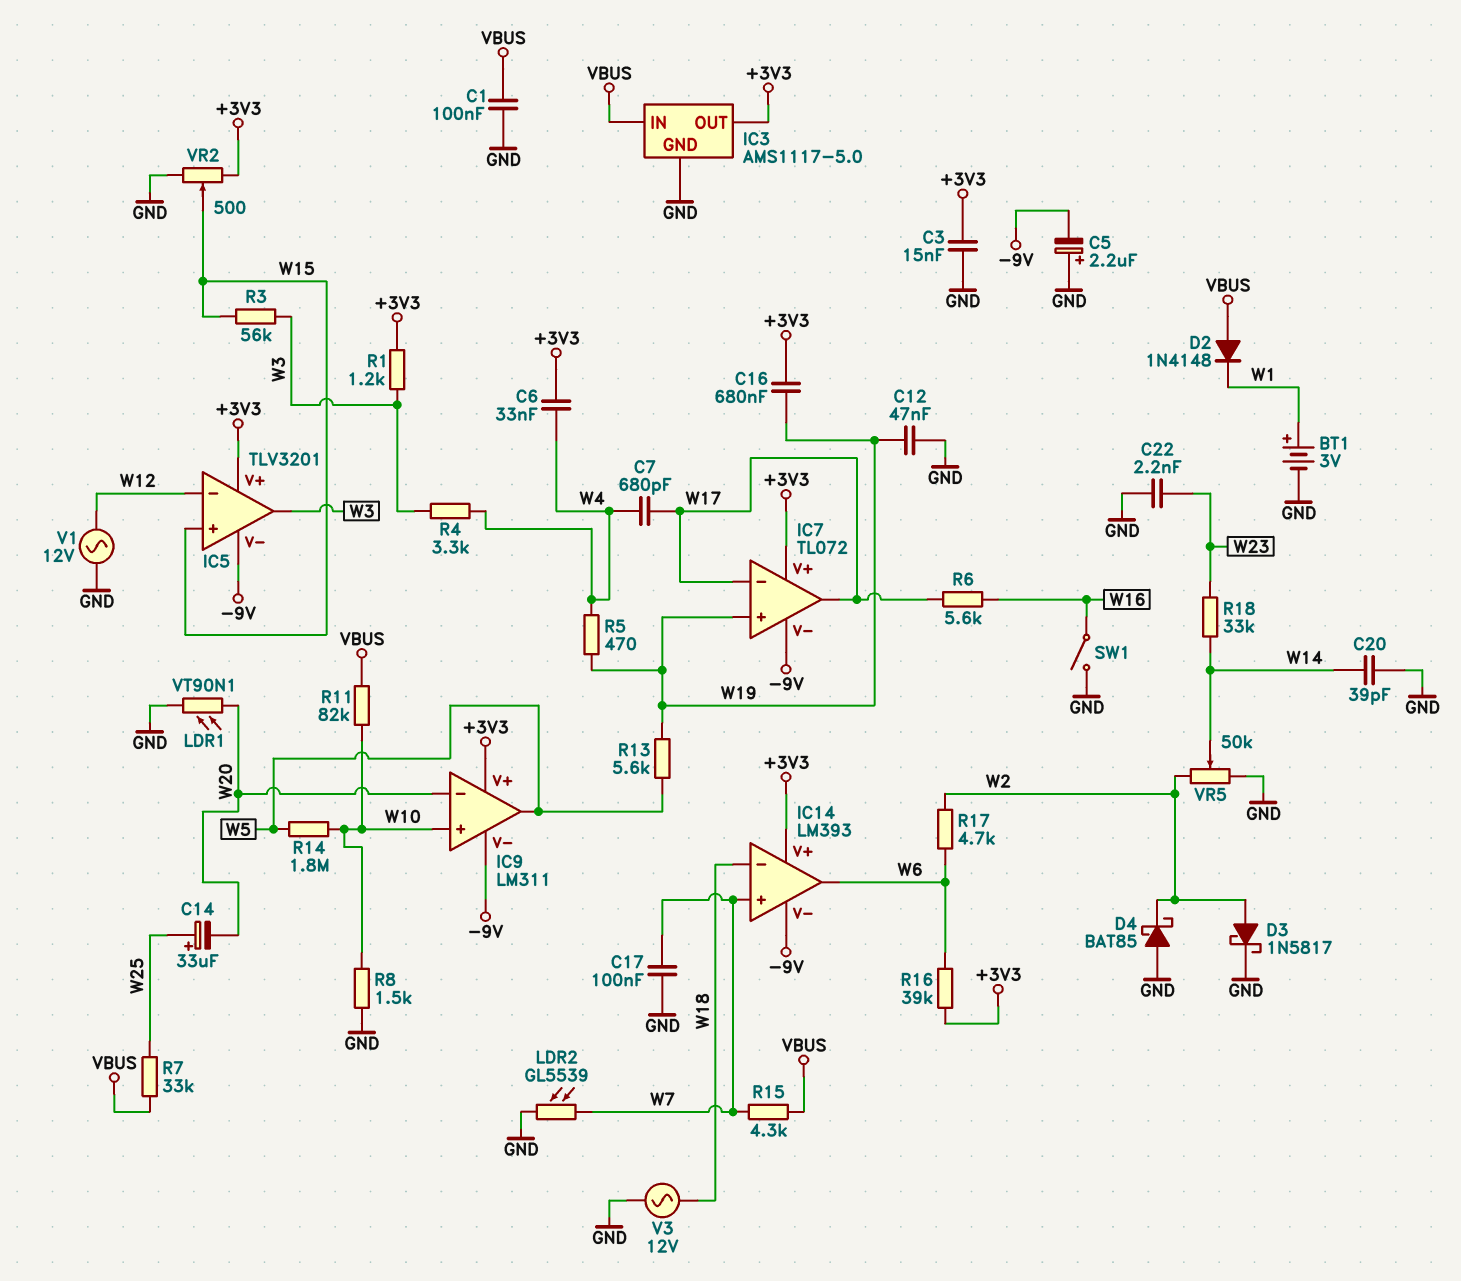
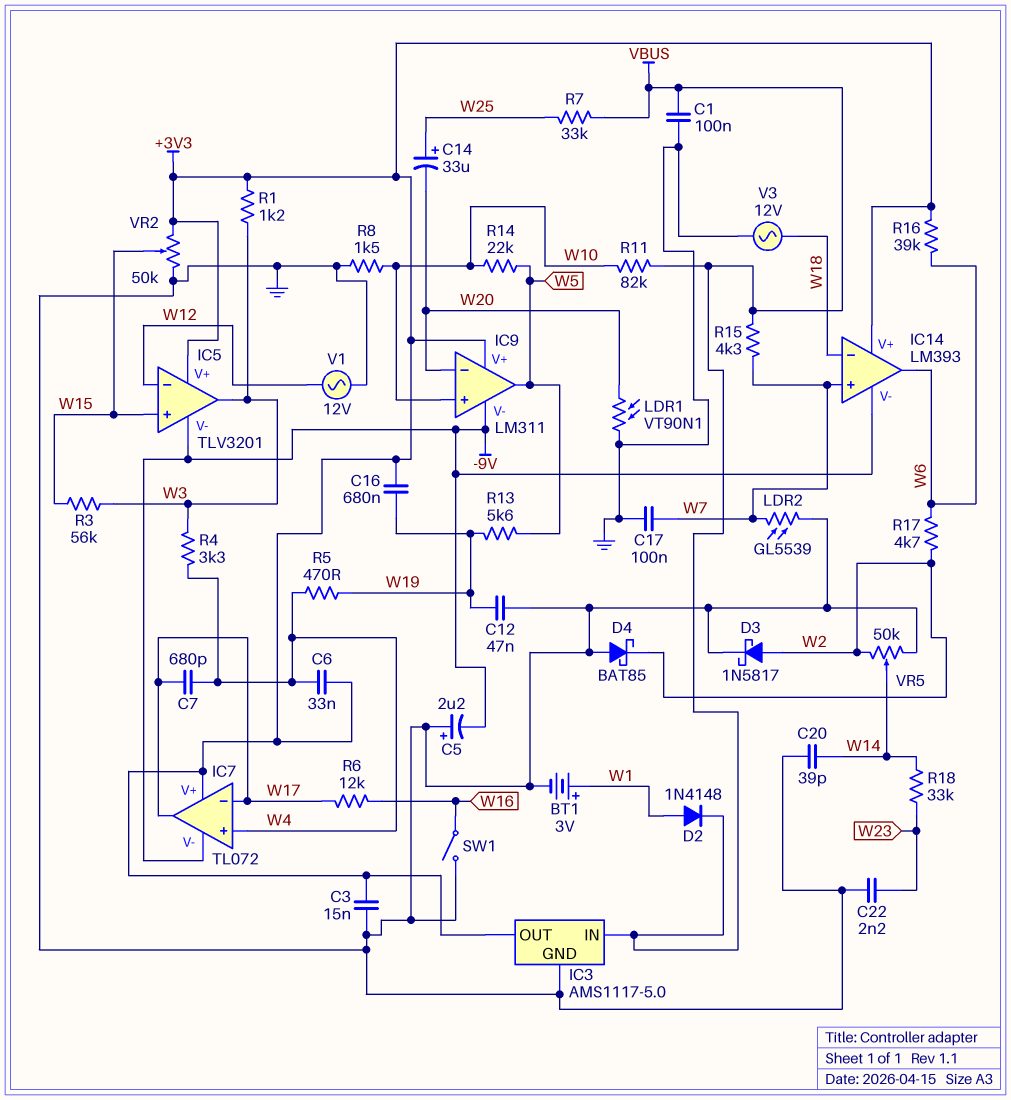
D2: diode 1N4148 (A VBUS, K W1) -> diode 1N4148 (A W1, K VBUS)
IC7 pin in+: W19 -> W4
R6: 5.6k (W16, W17) -> 12k (W16, W17)
R14: 1.8M (W5, W10) -> 22k (W5, W10)
VR2: 500 (+3V3, GND, wiper W15) -> 50k (+3V3, GND, wiper W15)

